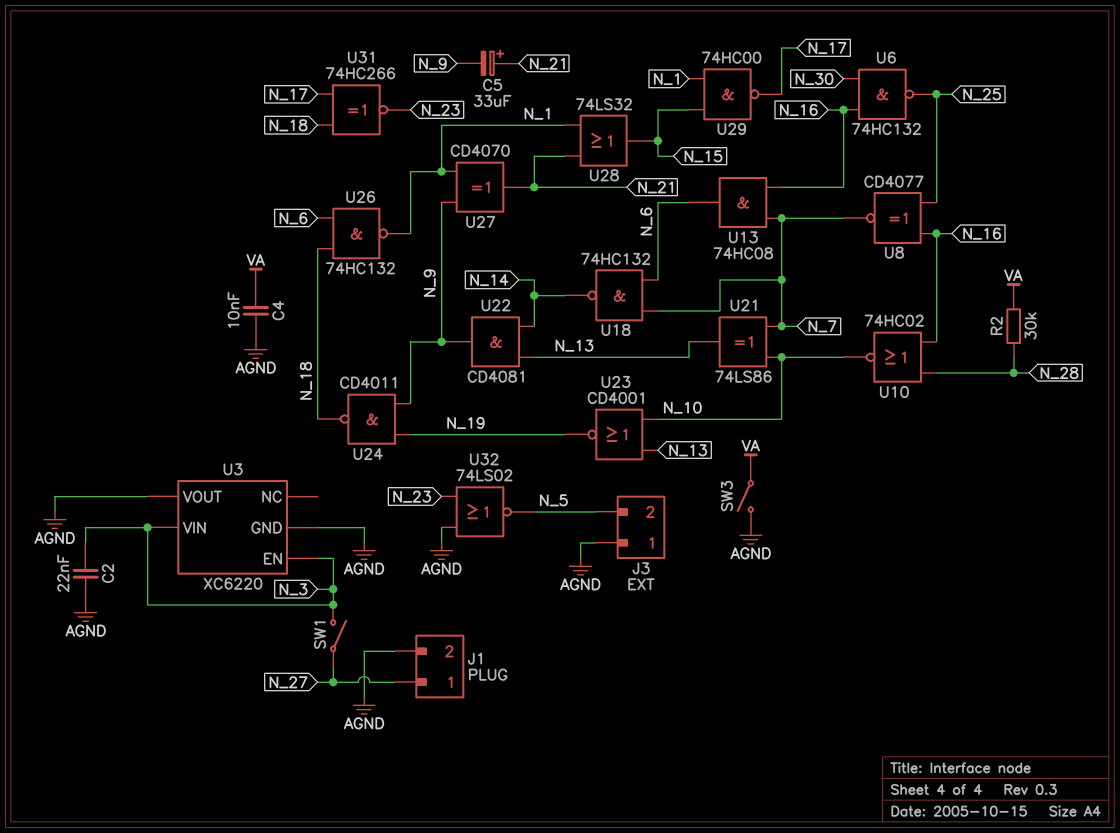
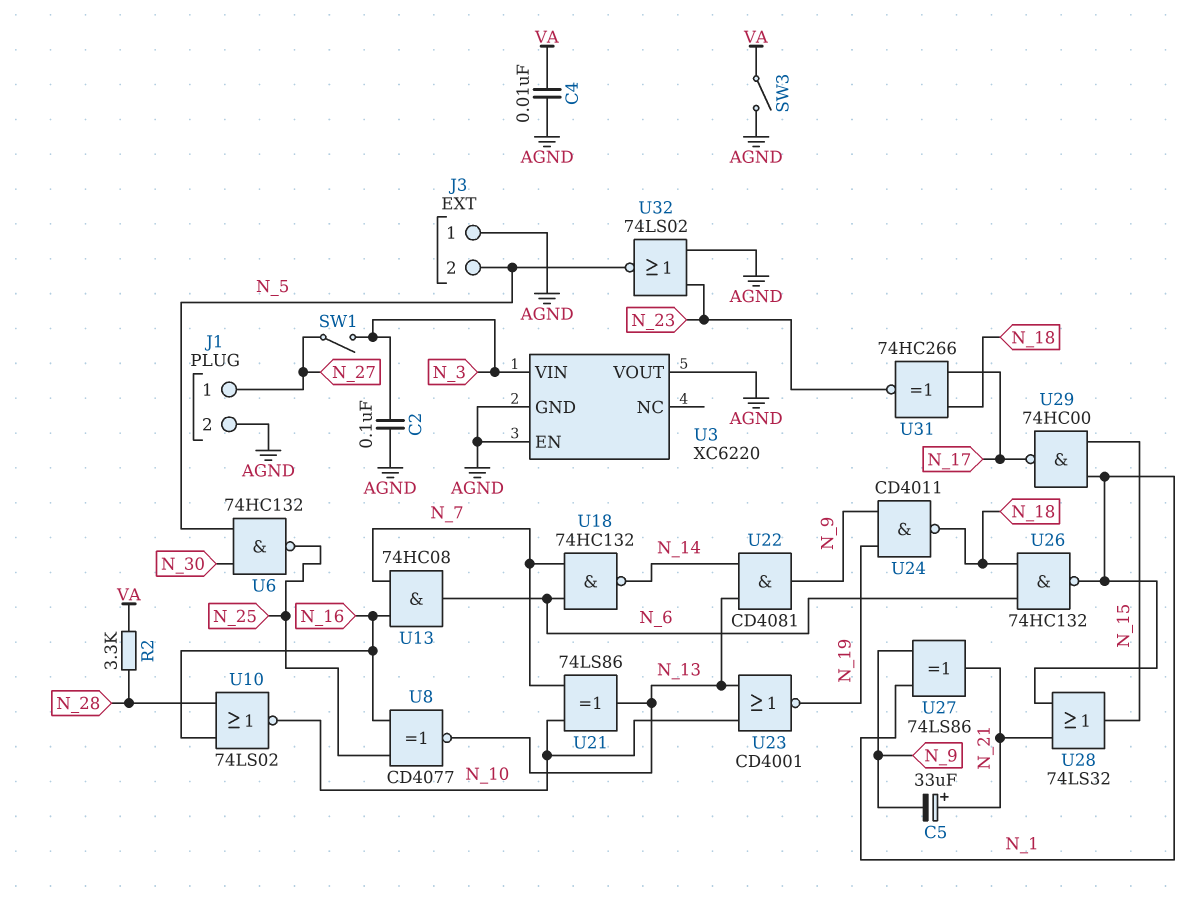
C2: 22nF (AGND, N_3) -> 100nF (AGND, N_3)
R2: 30k (N_28, VA) -> 3.3k (N_28, VA)
U3 pin EN: N_3 -> AGND
U6: NAND 74HC132 (in N_16, in N_30, out N_25) -> NAND 74HC132 (in N_5, in N_30, out N_25)
U8: XNOR CD4077 (in N_16, in N_25, out N_7) -> XNOR CD4077 (in N_16, in N_25, out N_13)
U10: NOR 74HC02 (in N_16, in N_28, out N_10) -> NOR 74LS02 (in N_16, in N_28, out N_10)
U27: XOR CD4070 (in N_1, in N_9, out N_21) -> XOR 74LS86 (in N_1, in N_9, out N_21)

